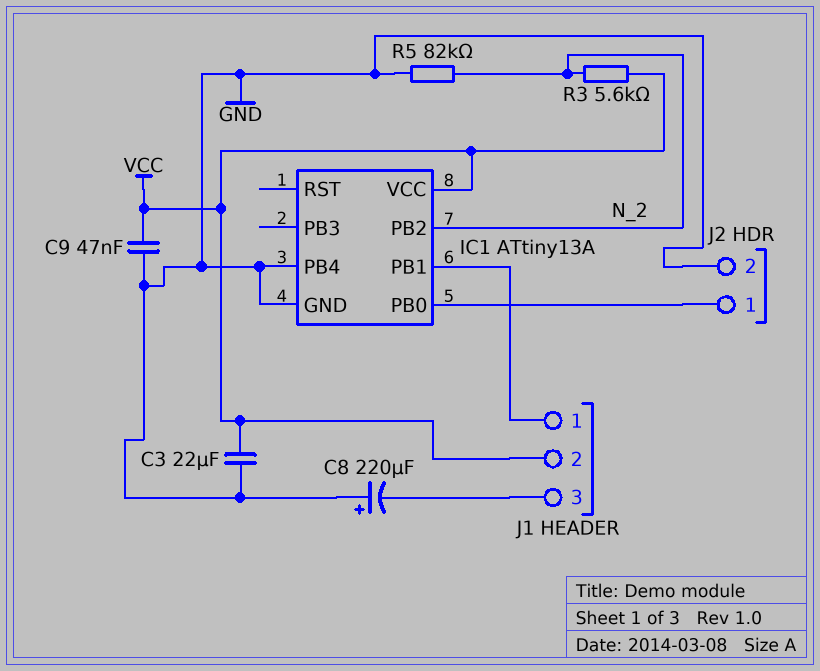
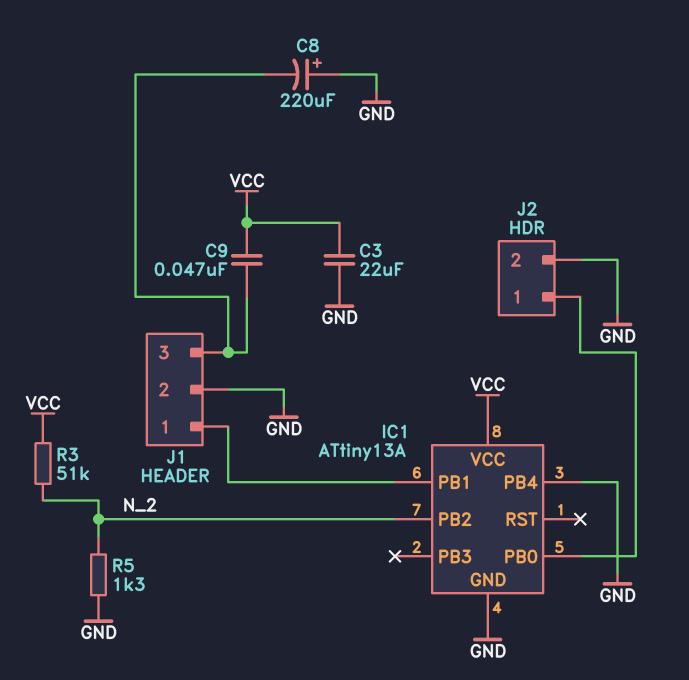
C9: 47nF (GND, VCC) -> 47nF (J1/3, VCC)
J1 pin 2: VCC -> GND
R3: 5.6k (N_2, VCC) -> 51k (N_2, VCC)
R5: 82k (GND, N_2) -> 1.3k (GND, N_2)

